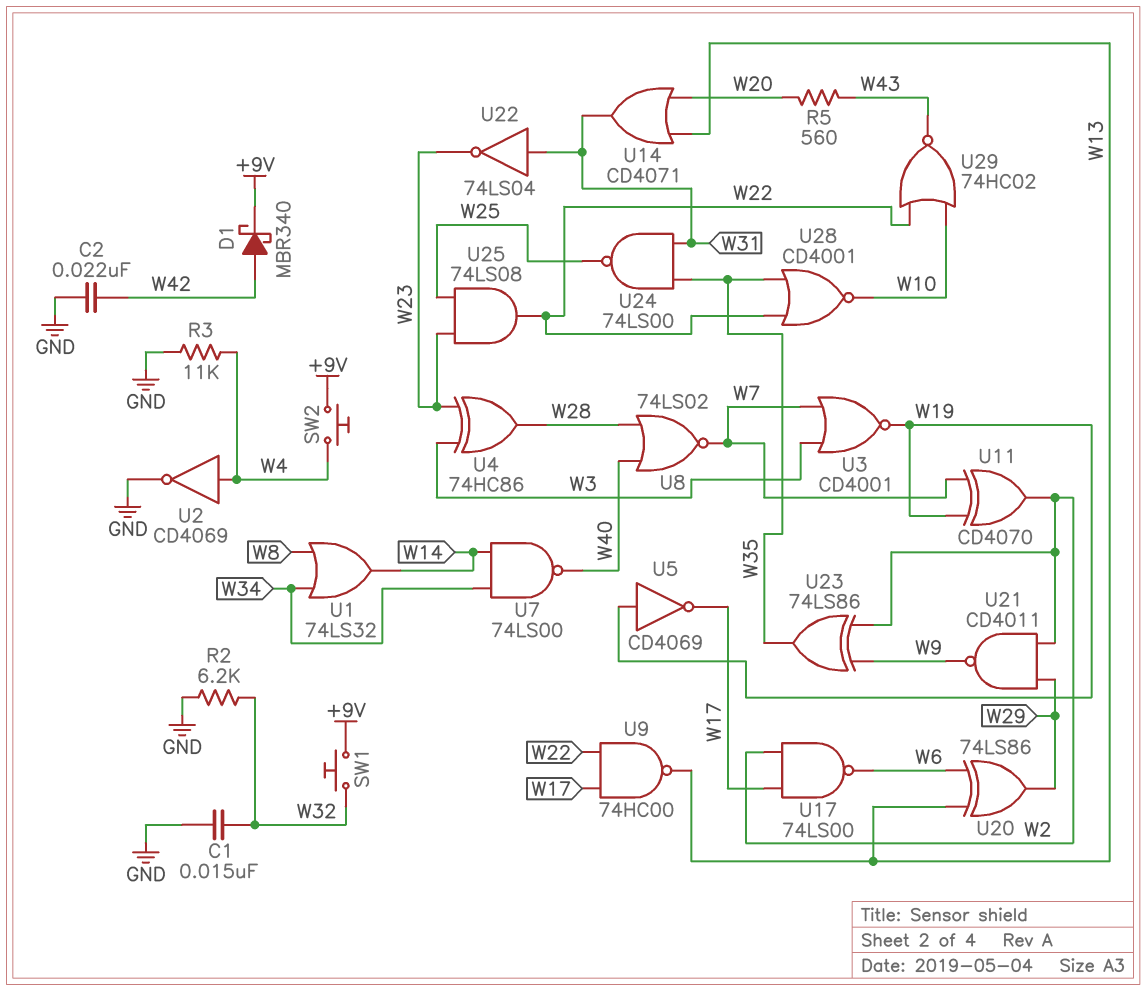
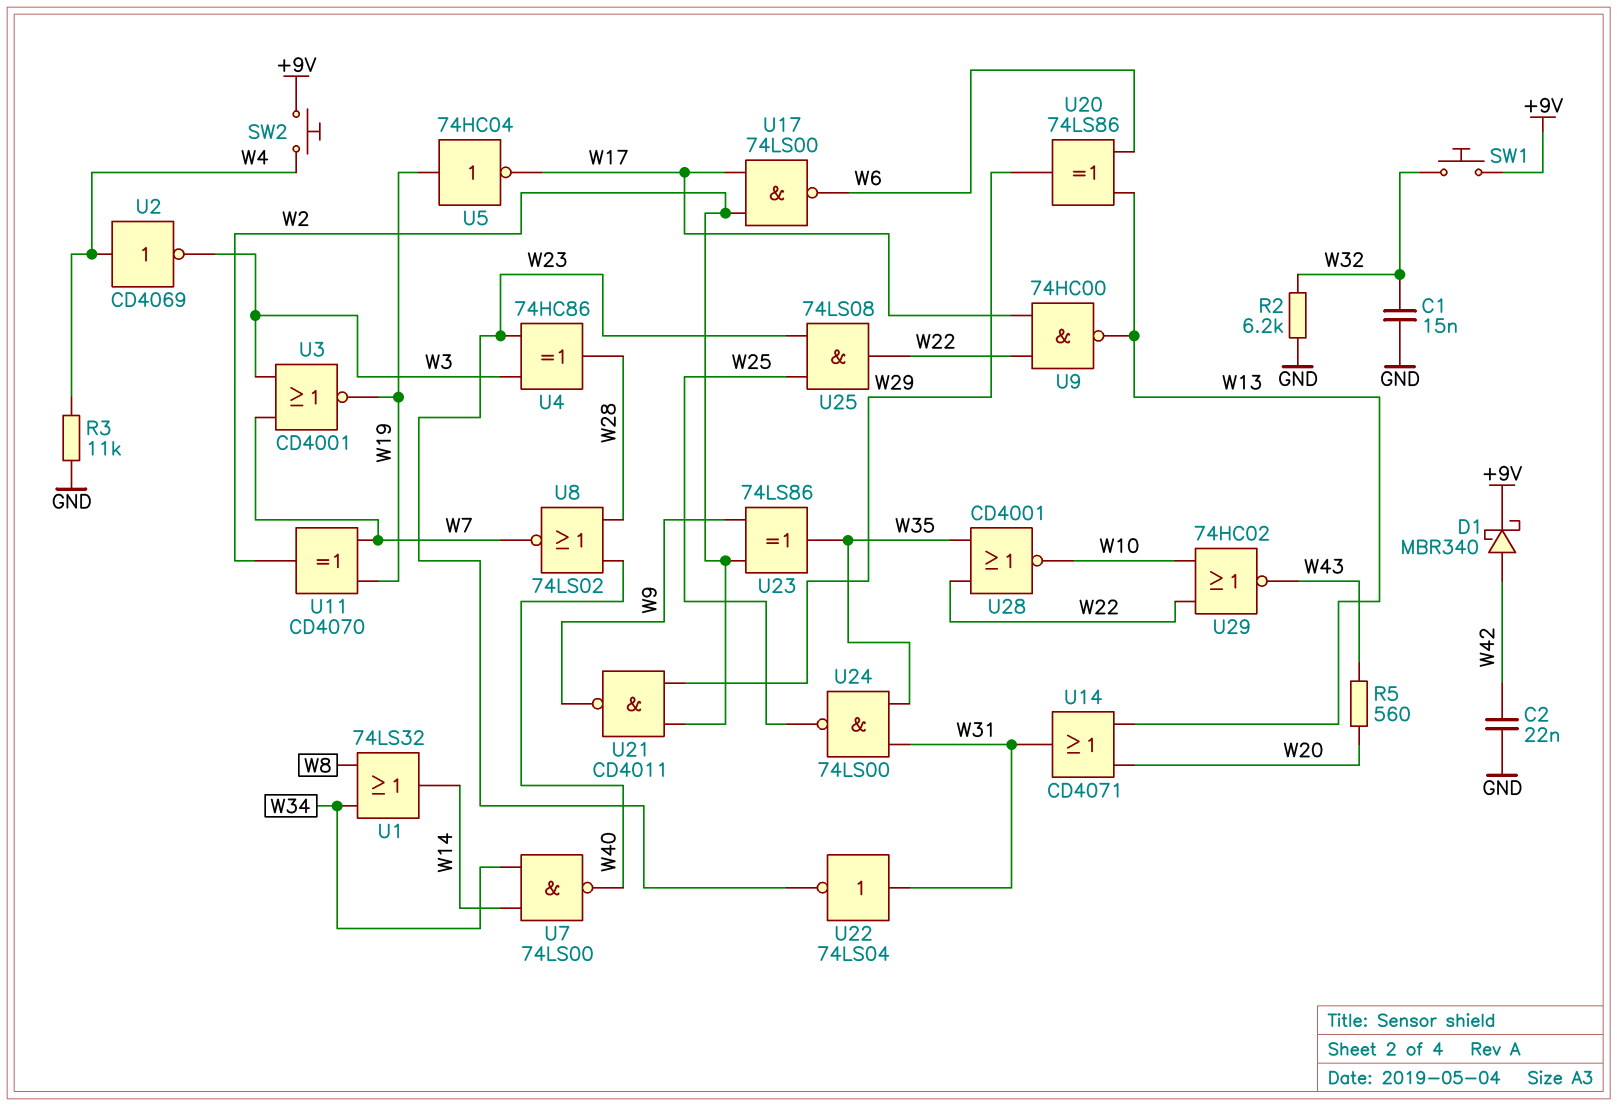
U2: NOT CD4069 (in W4, out GND) -> NOT CD4069 (in W4, out W3)
U5: NOT CD4069 (in W19, out W17) -> NOT 74HC04 (in W19, out W17)

